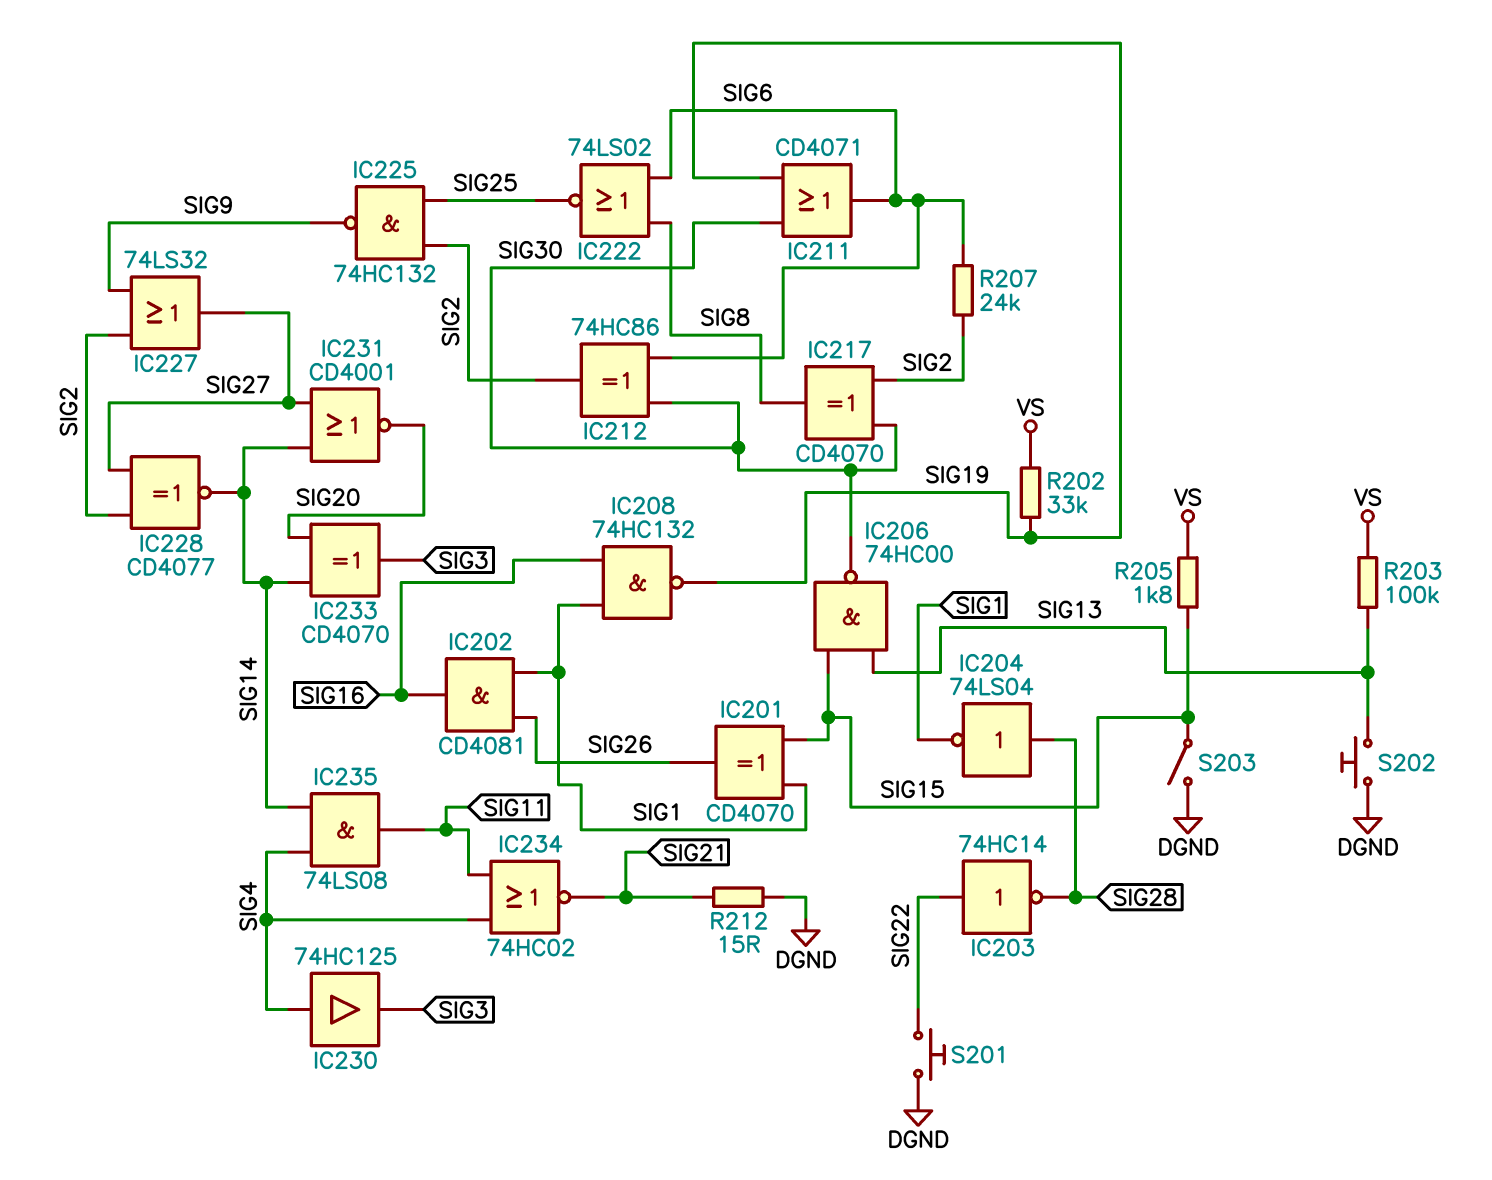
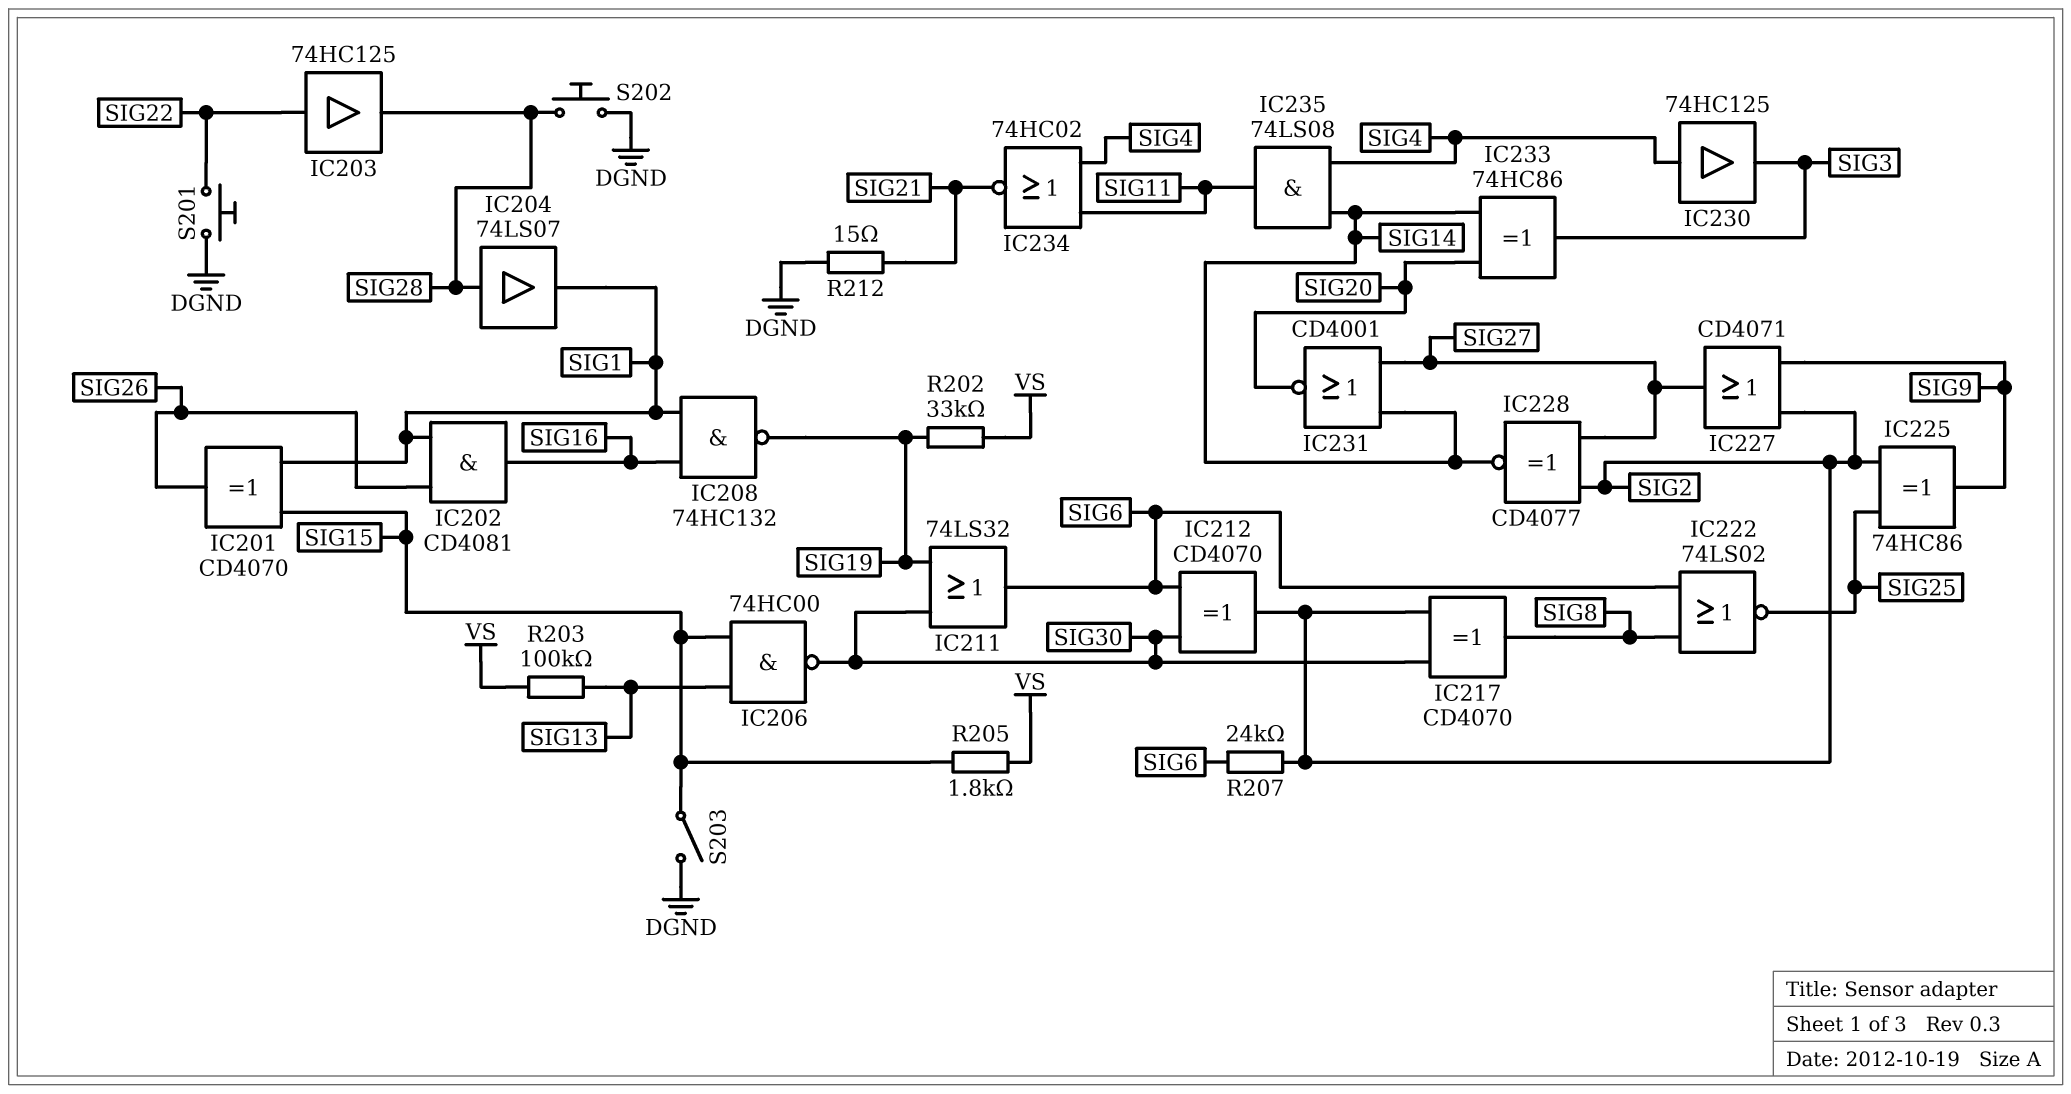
IC203: NOT 74HC14 (in SIG22, out SIG28) -> buffer 74HC125 (in SIG22, out SIG28)
IC204: NOT 74LS04 (in SIG28, out SIG1) -> buffer 74LS07 (in SIG28, out SIG1)
IC211: OR CD4071 (in SIG19, in SIG30, out SIG6) -> OR 74LS32 (in SIG19, in SIG30, out SIG6)
IC212: XOR 74HC86 (in SIG6, in SIG30, out SIG2) -> XOR CD4070 (in SIG6, in SIG30, out SIG2)
IC225: NAND 74HC132 (in SIG2, in SIG25, out SIG9) -> XOR 74HC86 (in SIG2, in SIG25, out SIG9)
IC227: OR 74LS32 (in SIG2, in SIG9, out SIG27) -> OR CD4071 (in SIG2, in SIG9, out SIG27)
IC233: XOR CD4070 (in SIG14, in SIG20, out SIG3) -> XOR 74HC86 (in SIG14, in SIG20, out SIG3)
S202: button (DGND, SIG13) -> button (DGND, SIG28)

